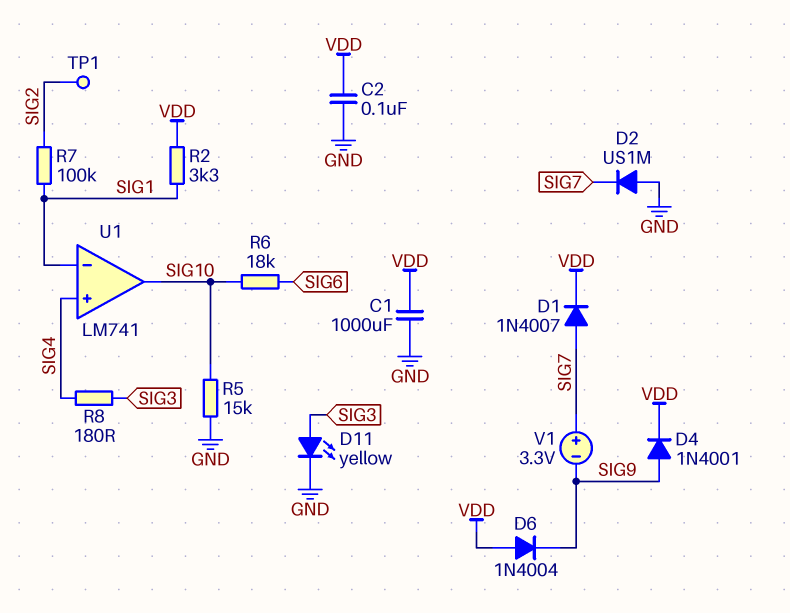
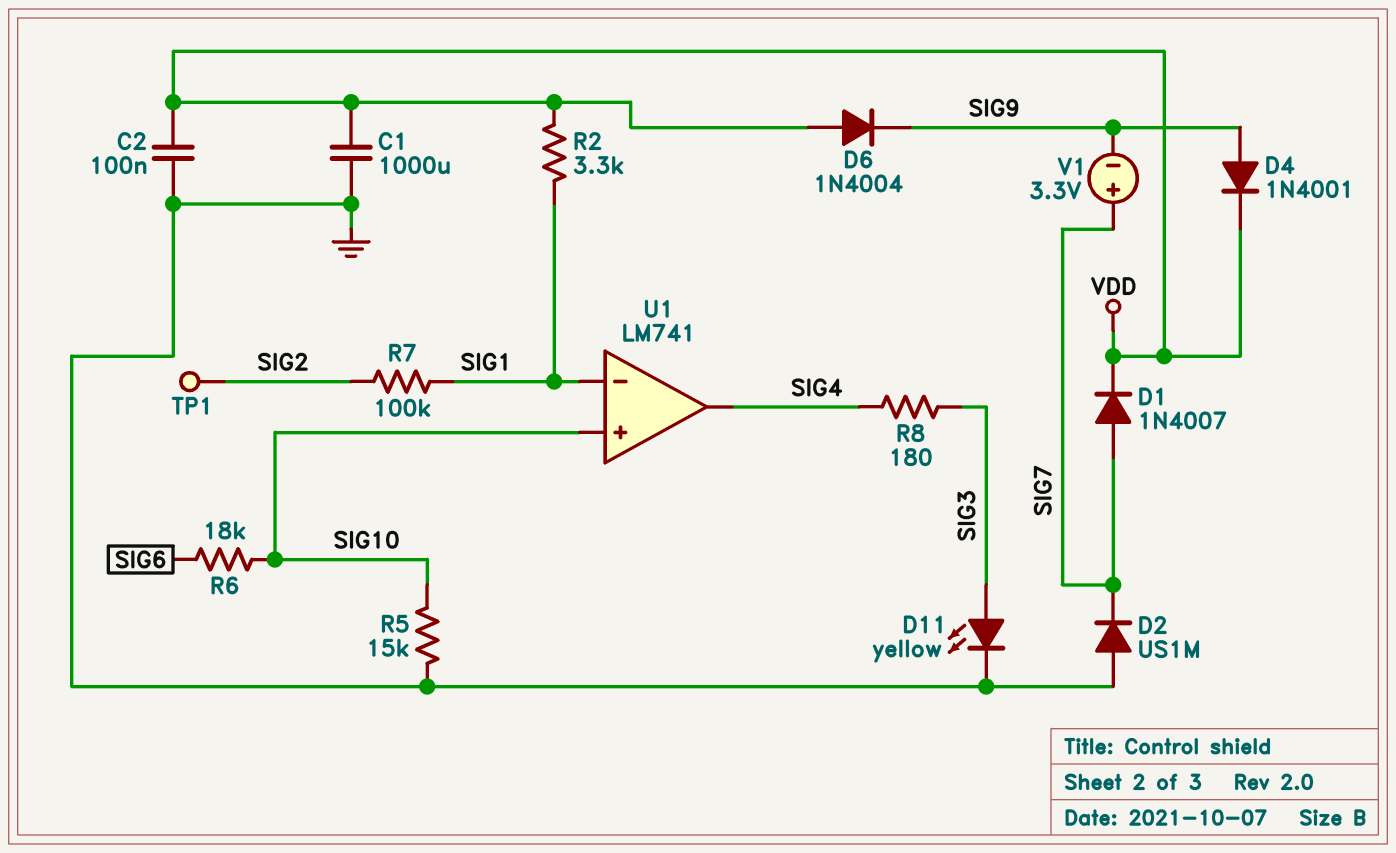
U1 pin in+: SIG4 -> SIG10
U1 pin out: SIG10 -> SIG4

